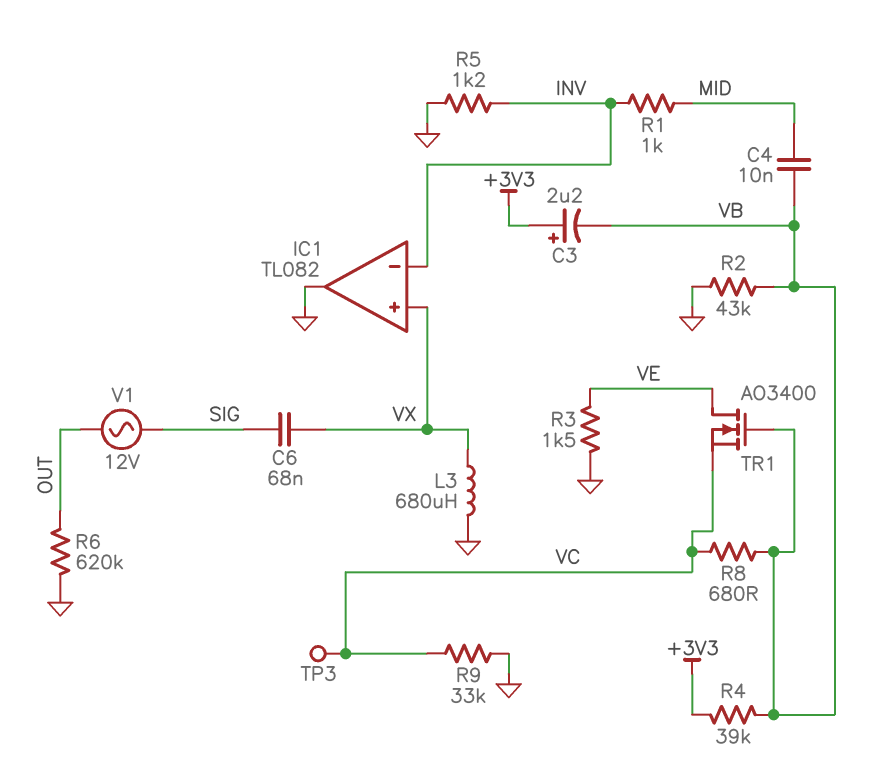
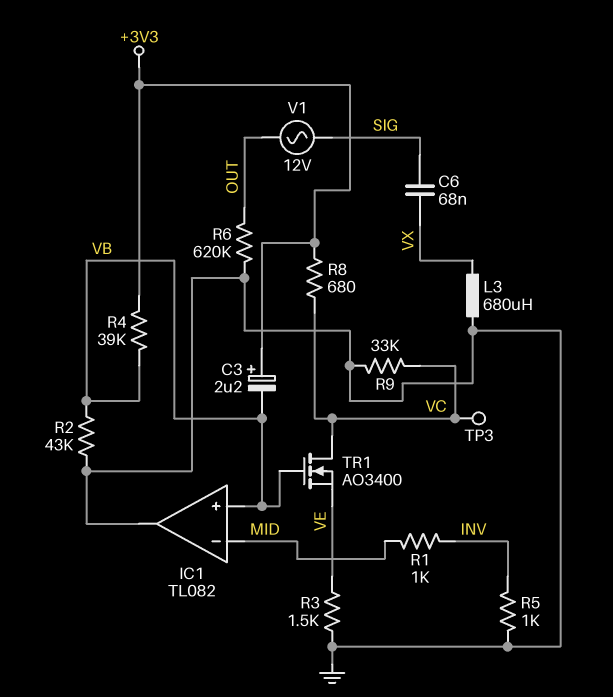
C4: 10nF (MID, VB) -> none
IC1 pin in+: VX -> VB
IC1 pin in-: INV -> MID
R5: 1.2k (GND, INV) -> 1k (GND, INV)
R8: 680 (VB, VC) -> 680 (+3V3, VC)
TR1: NMOS AO3400 (G VB, D VE, S VC) -> NMOS AO3400 (G VB, D VC, S VE)

